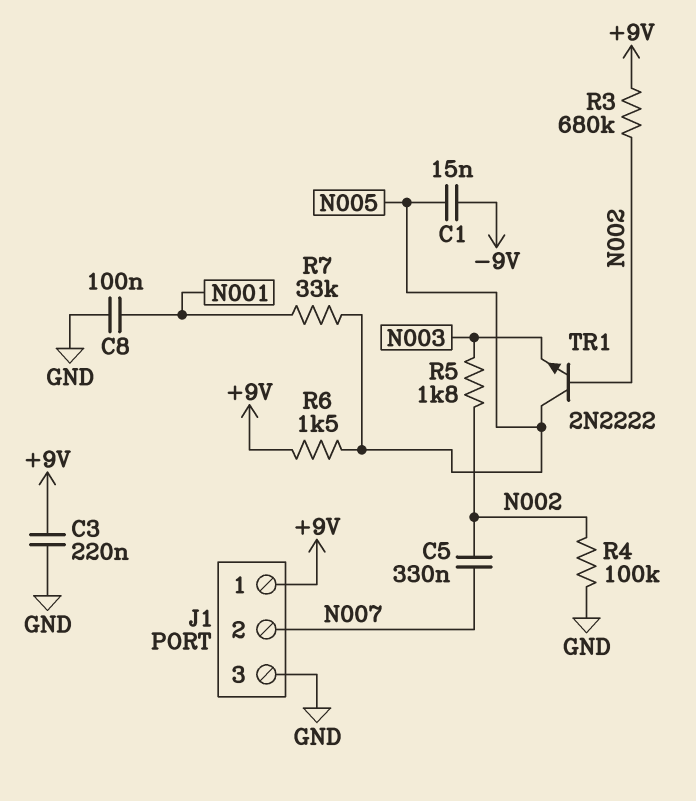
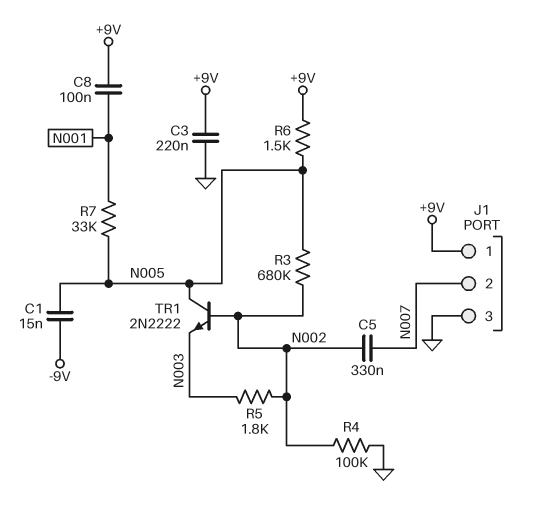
C8: 100nF (GND, N001) -> 100nF (+9V, N001)
R3: 680k (+9V, N002) -> 680k (N002, N005)

